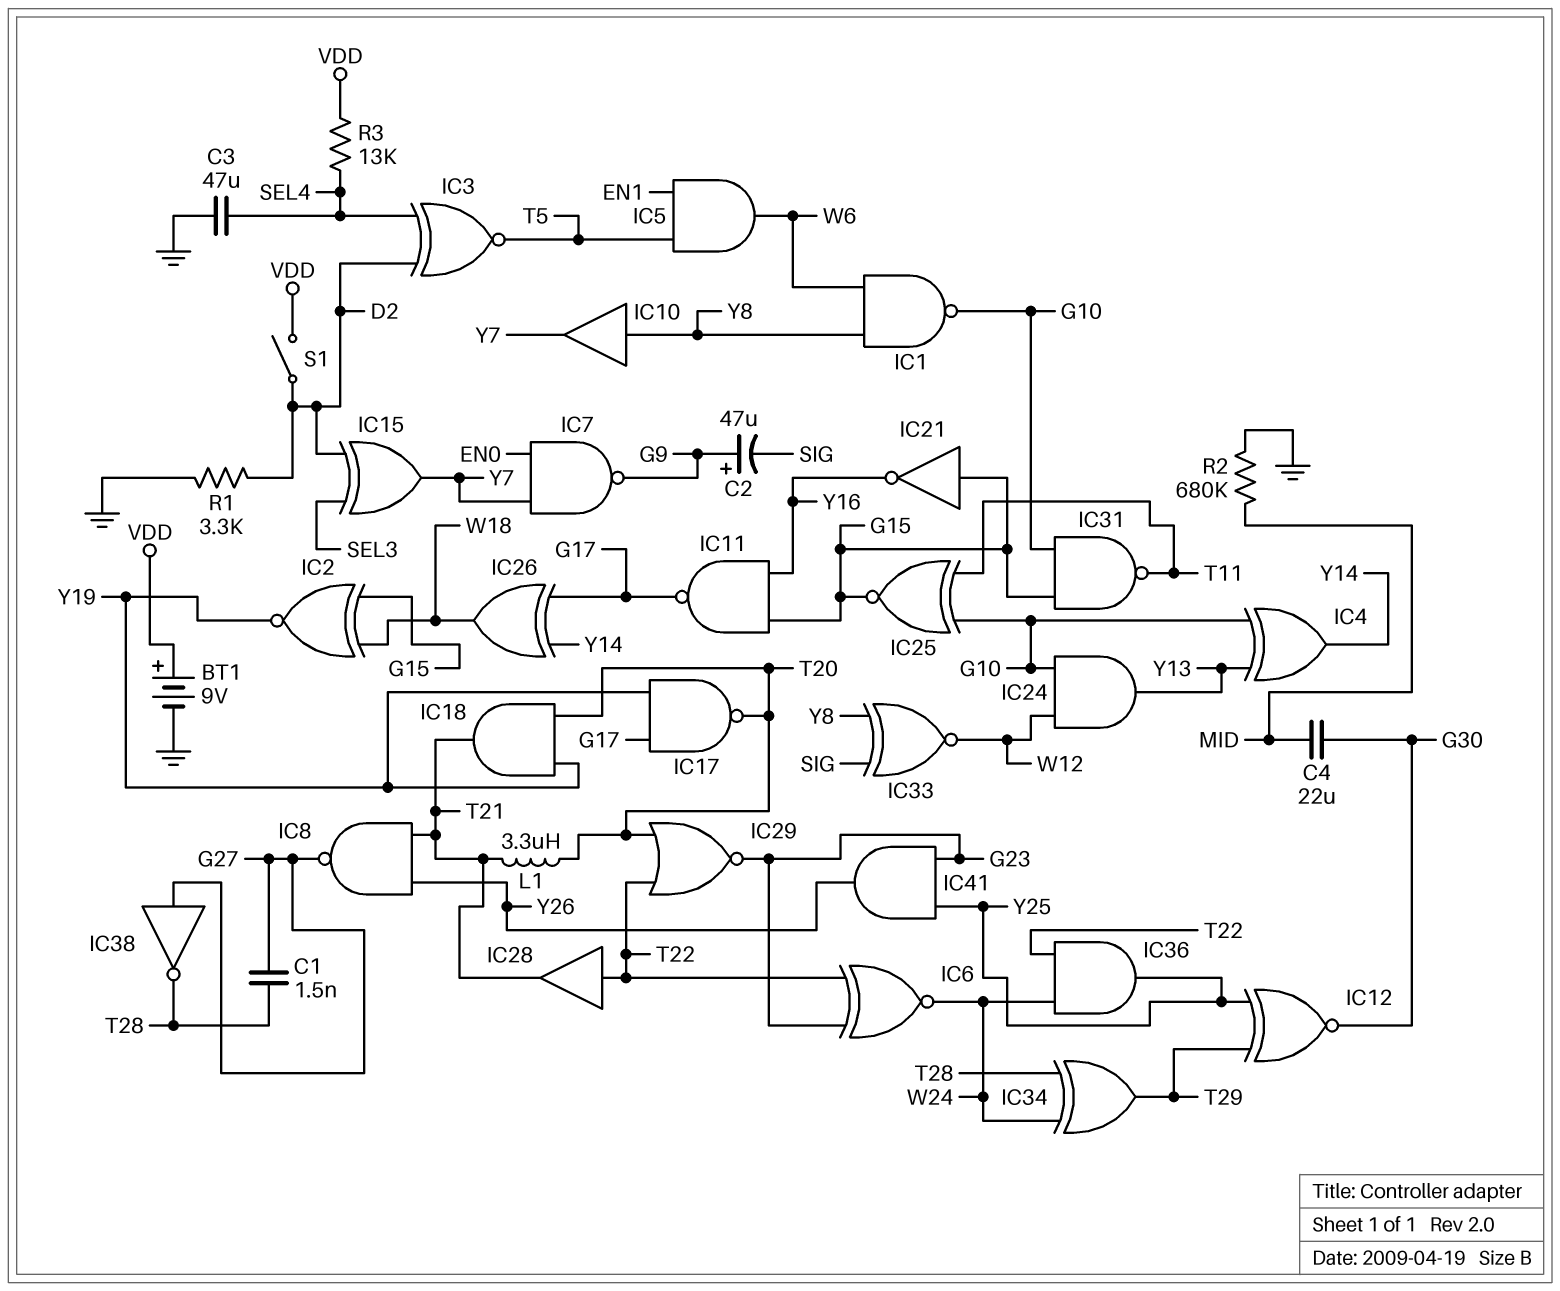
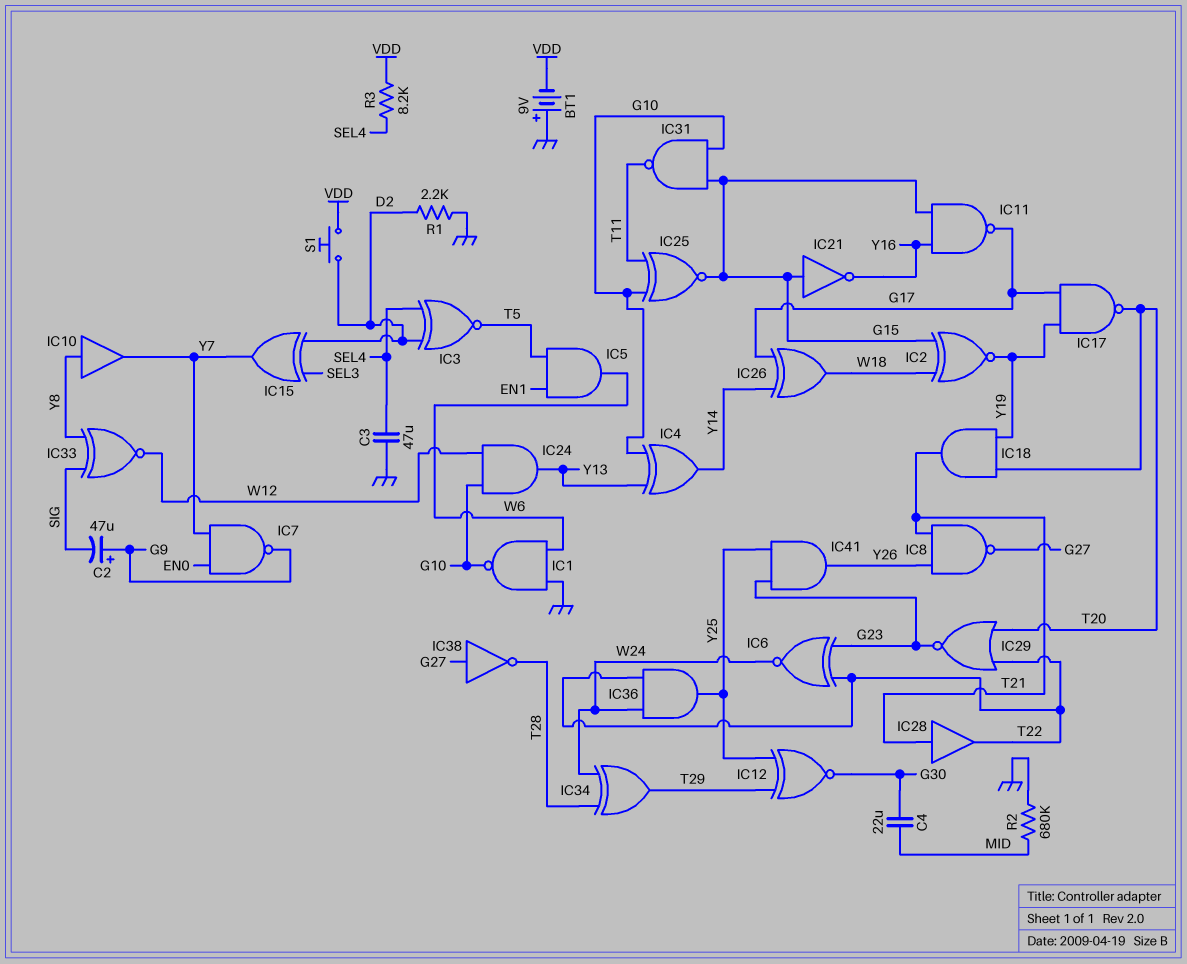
BT1: 9V (plus VDD, minus GND) -> 9V (plus GND, minus VDD)
C1: 1.5nF (G27, T28) -> none
IC1: NAND (in W6, in Y8, out G10) -> NAND (in GND, in W6, out G10)
IC28: buffer (in T22, out T21) -> buffer (in T21, out T22)
L1: 3.3uH (T20, T21) -> none
R1: 3.3k (D2, GND) -> 2.2k (D2, GND)
R3: 13k (SEL4, VDD) -> 8.2k (SEL4, VDD)
S1: switch (D2, VDD) -> button (D2, VDD)

